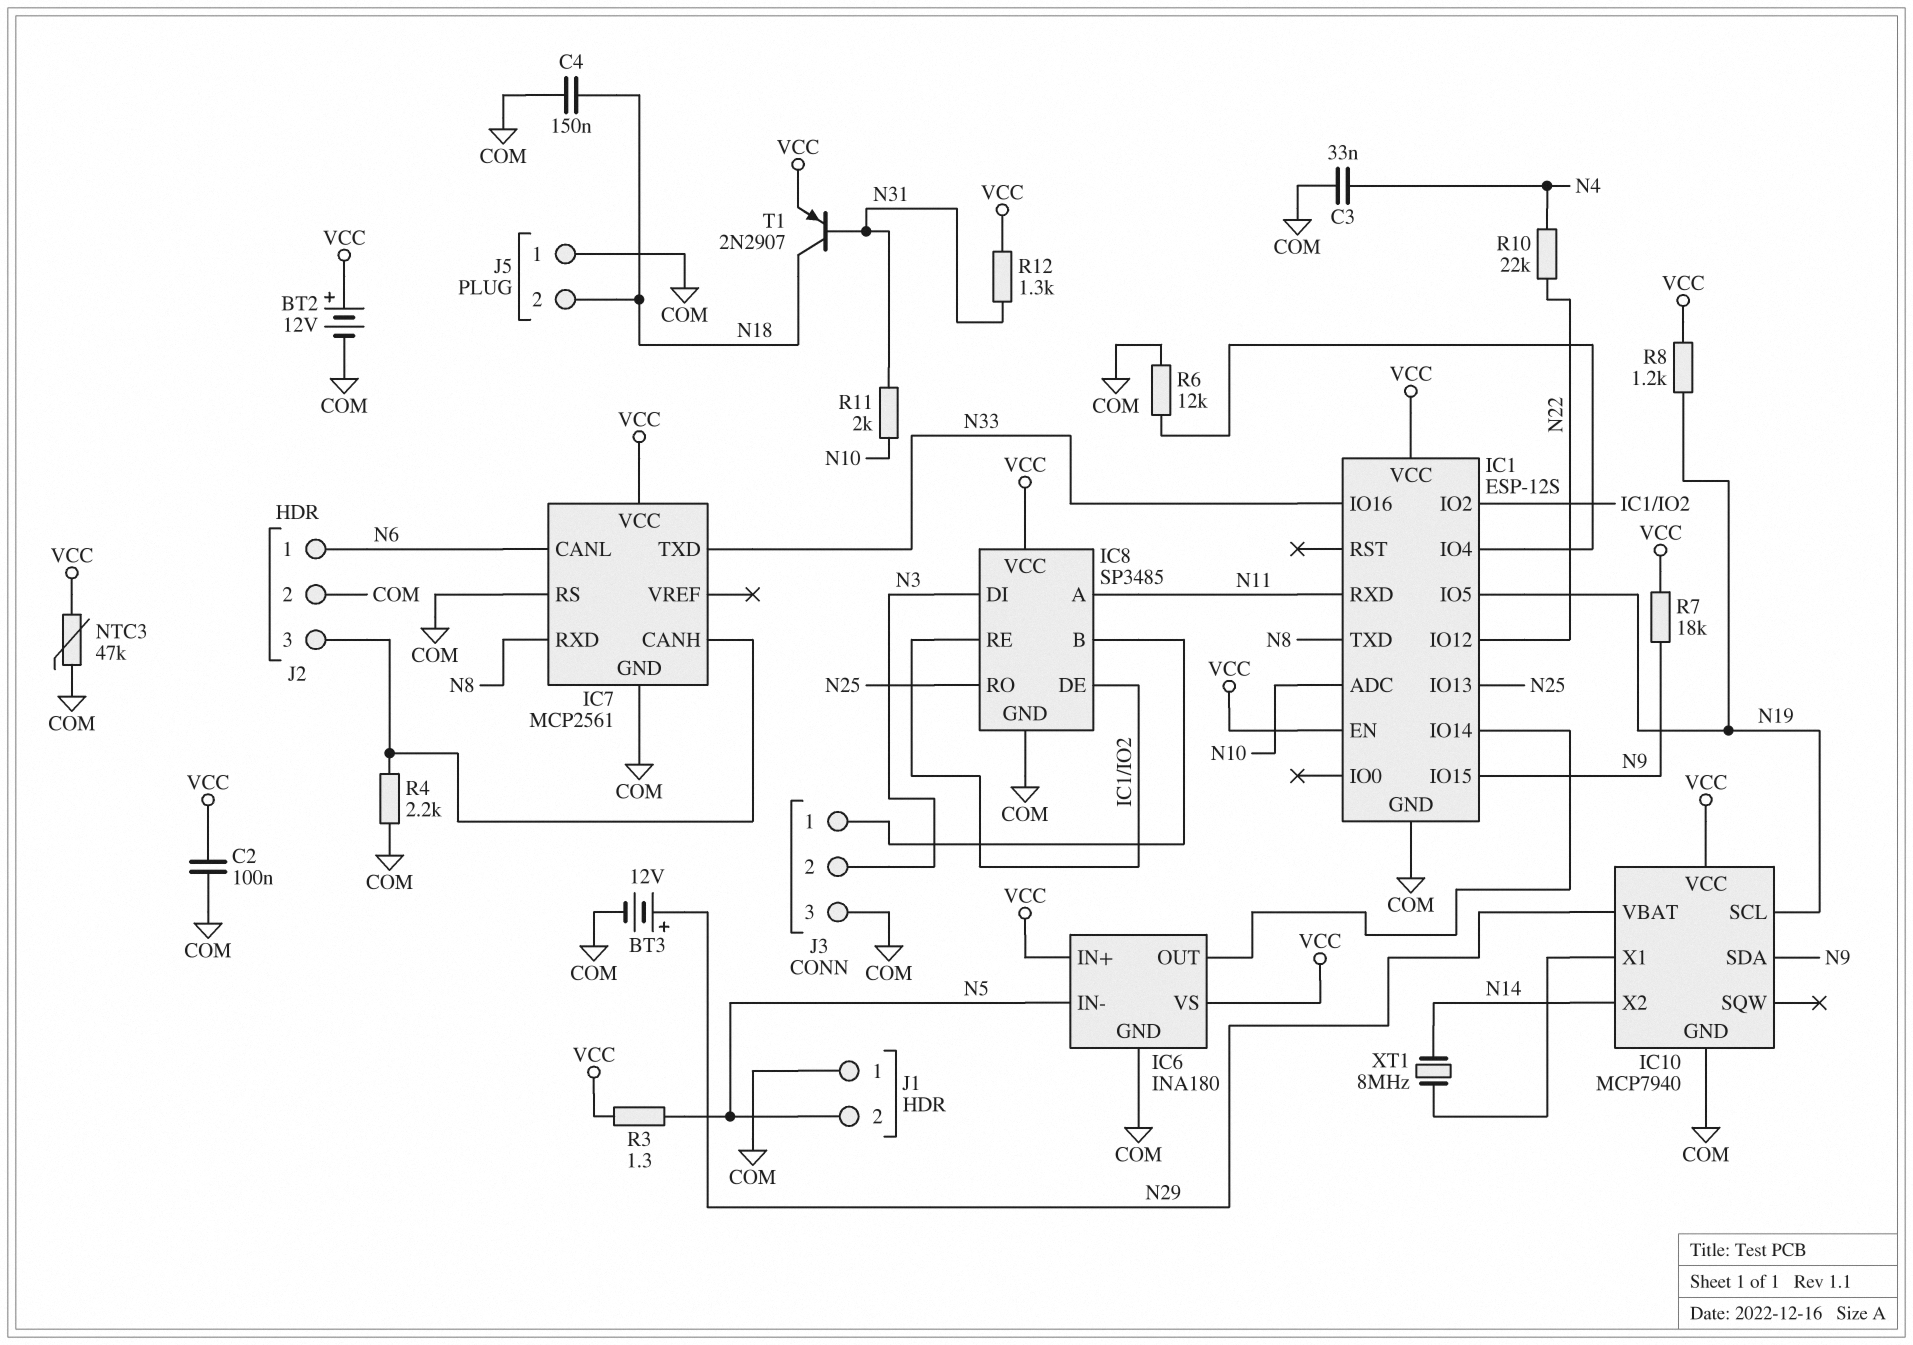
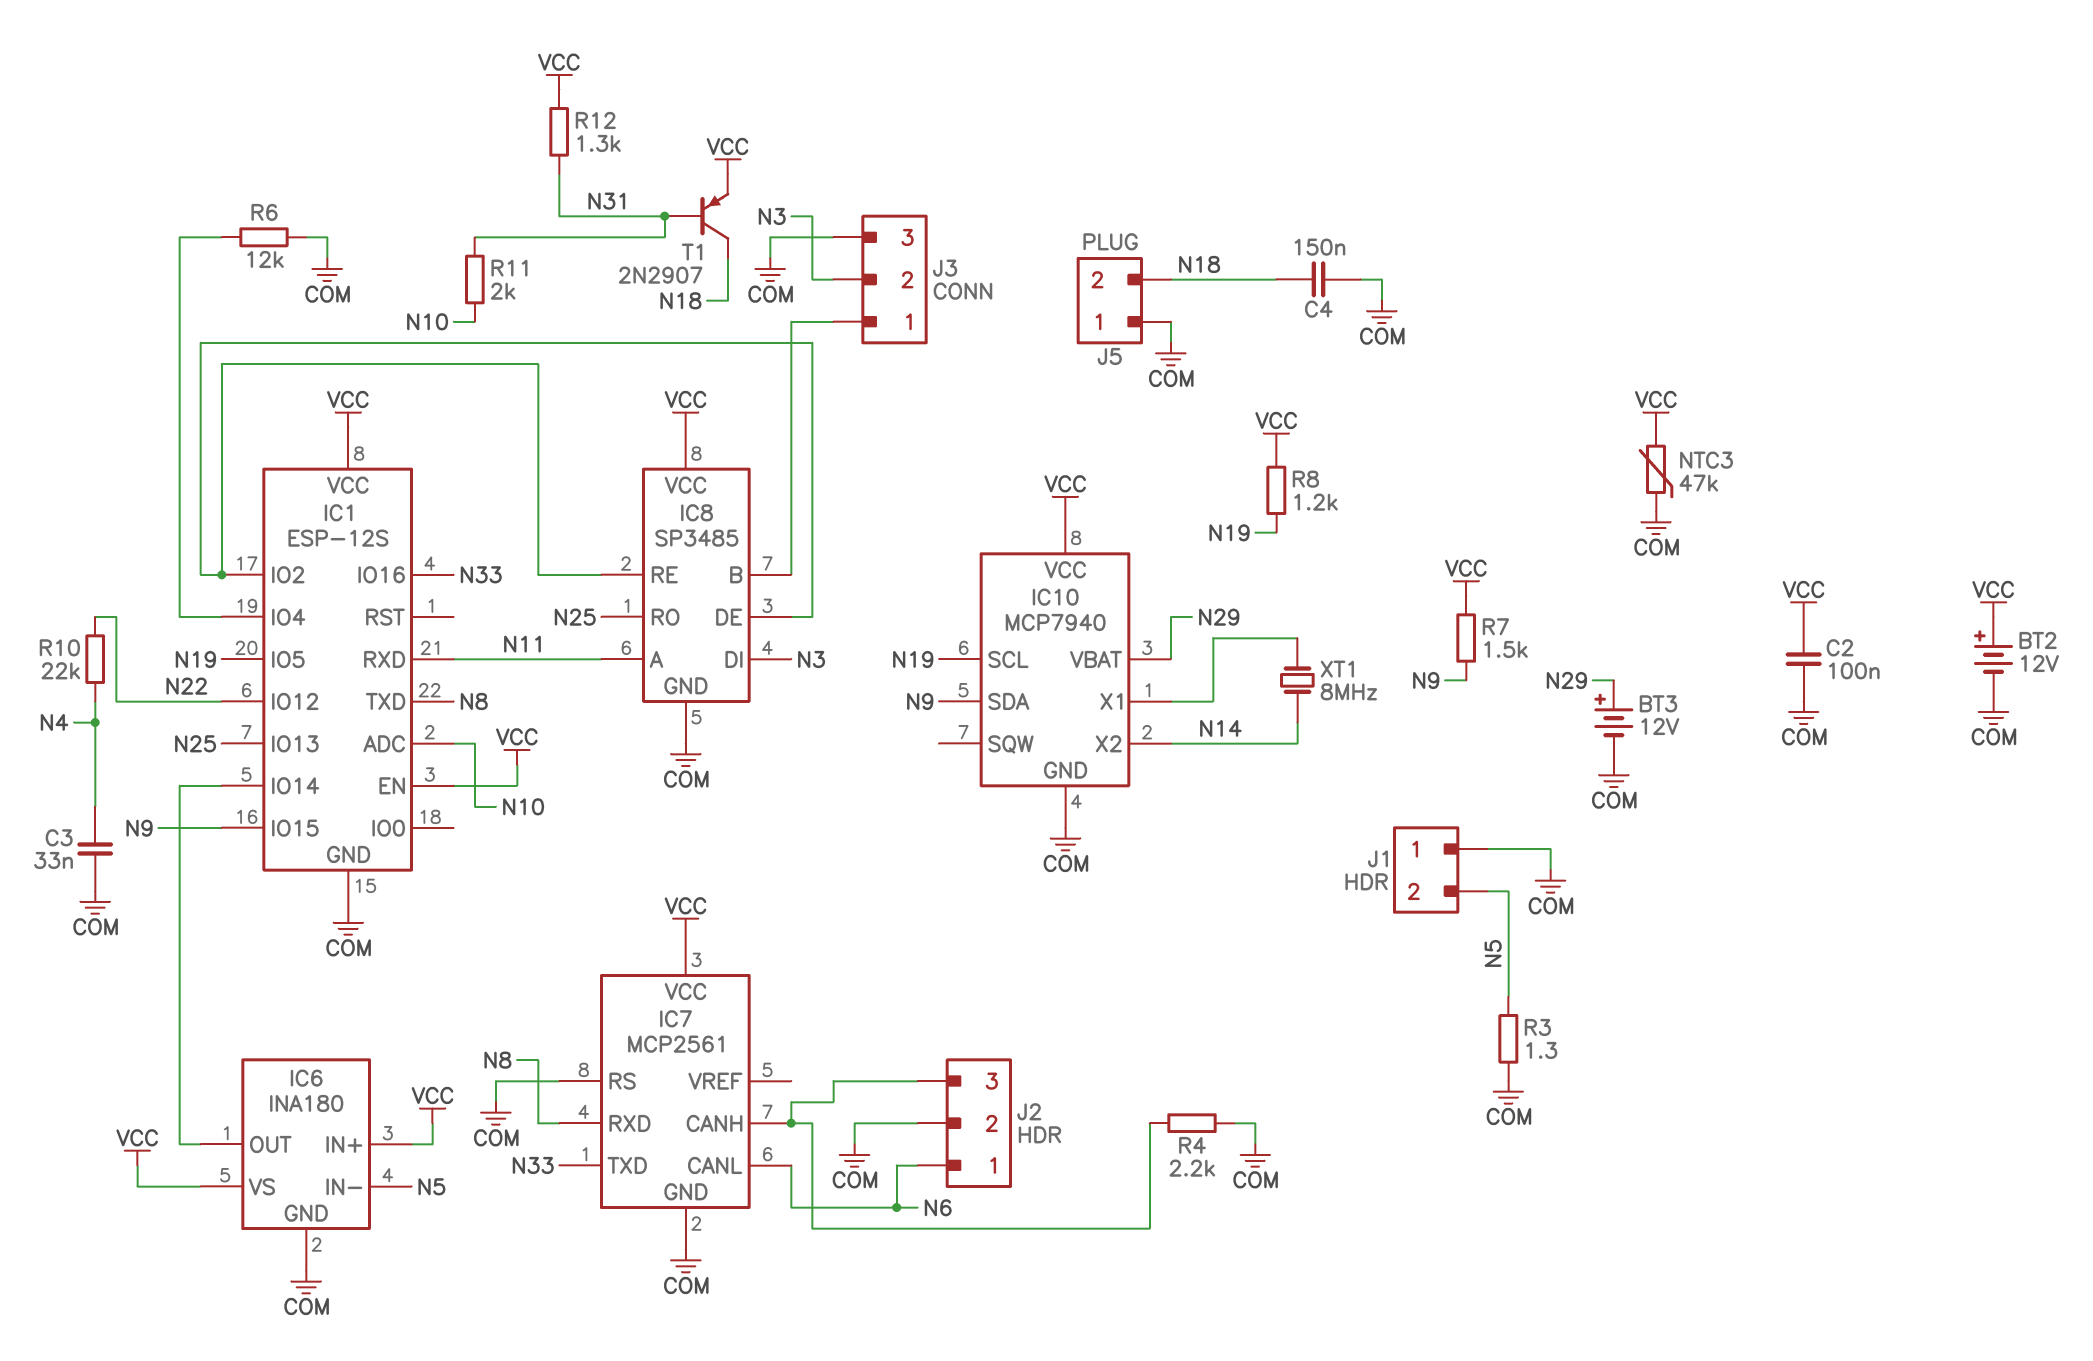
R3: 1.3 (N5, VCC) -> 1.3 (COM, N5)
R7: 18k (N9, VCC) -> 1.5k (N9, VCC)

